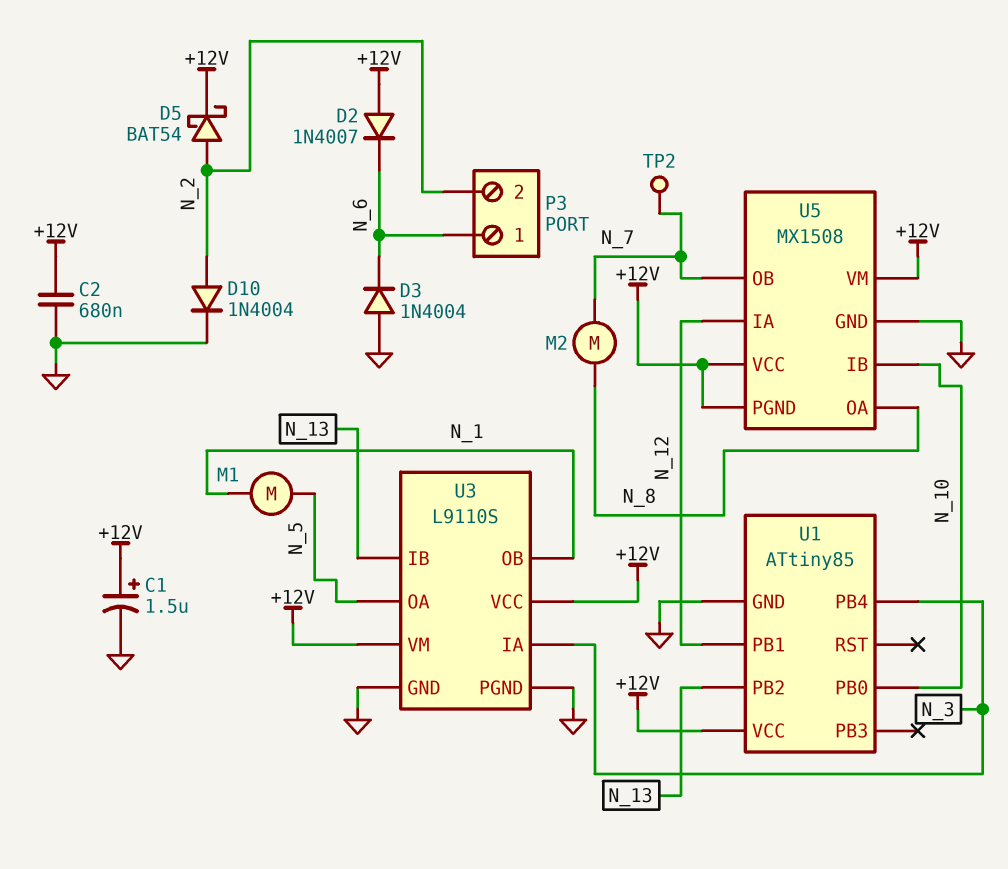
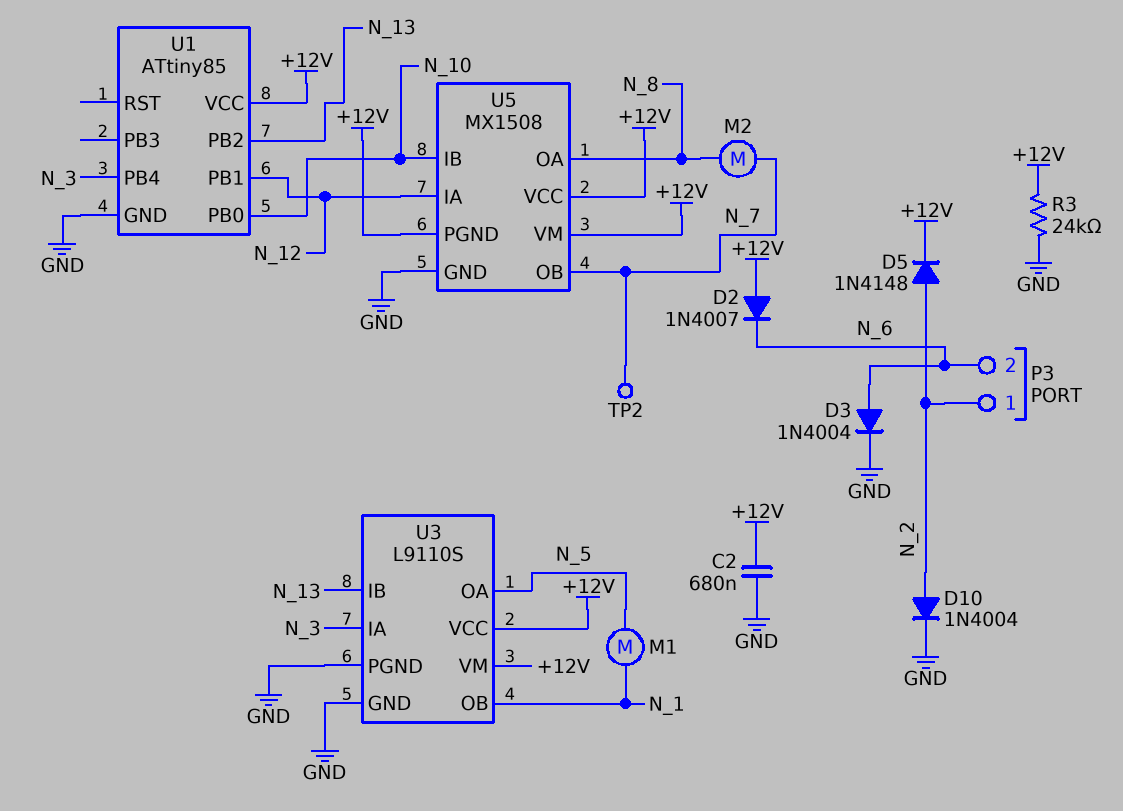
C1: 1.5uF (plus +12V, minus GND) -> none
D3: diode 1N4004 (A GND, K N_6) -> diode 1N4004 (A N_6, K GND)
D5: schottky BAT54 (A N_2, K +12V) -> diode 1N4148 (A N_2, K +12V)
P3 pin 1: N_6 -> N_2
P3 pin 2: N_2 -> N_6
R3: none -> 24k (+12V, GND)

